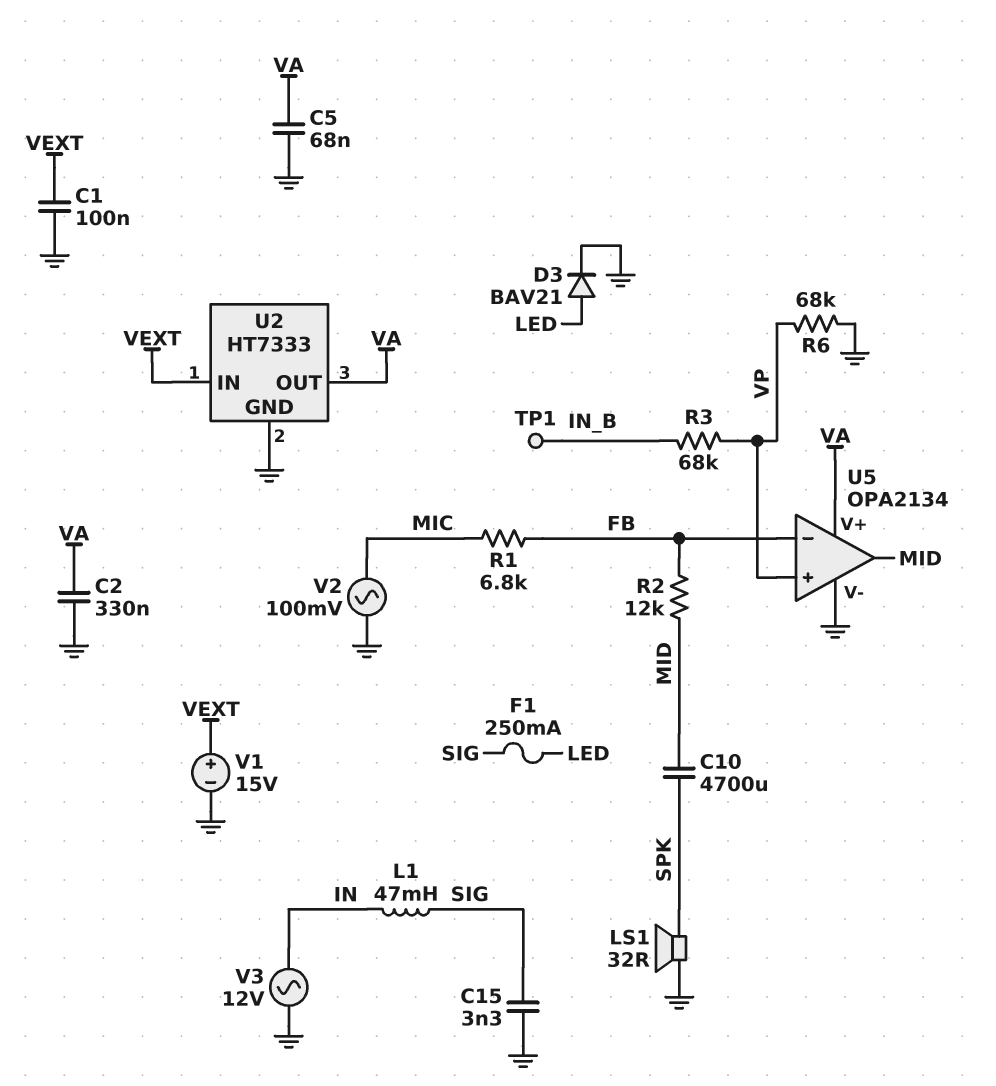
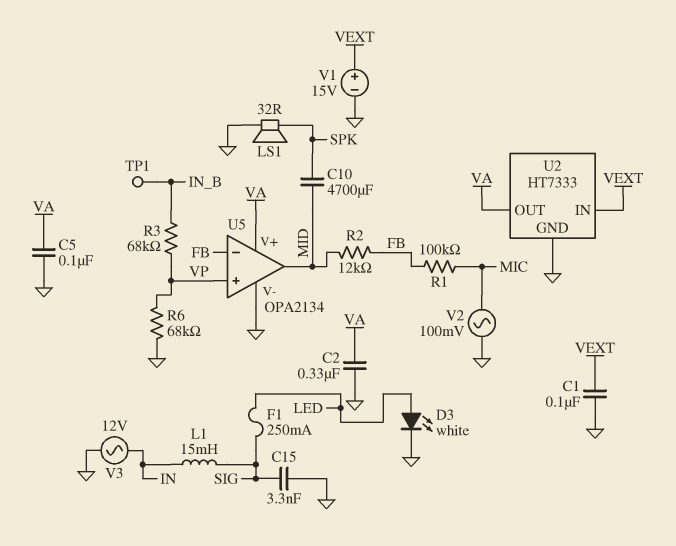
C5: 68nF (GND, VA) -> 100nF (GND, VA)
D3: diode BAV21 (A LED, K GND) -> LED white (A LED, K GND)
L1: 47mH (IN, SIG) -> 15mH (IN, SIG)
R1: 6.8k (FB, MIC) -> 100k (FB, MIC)

